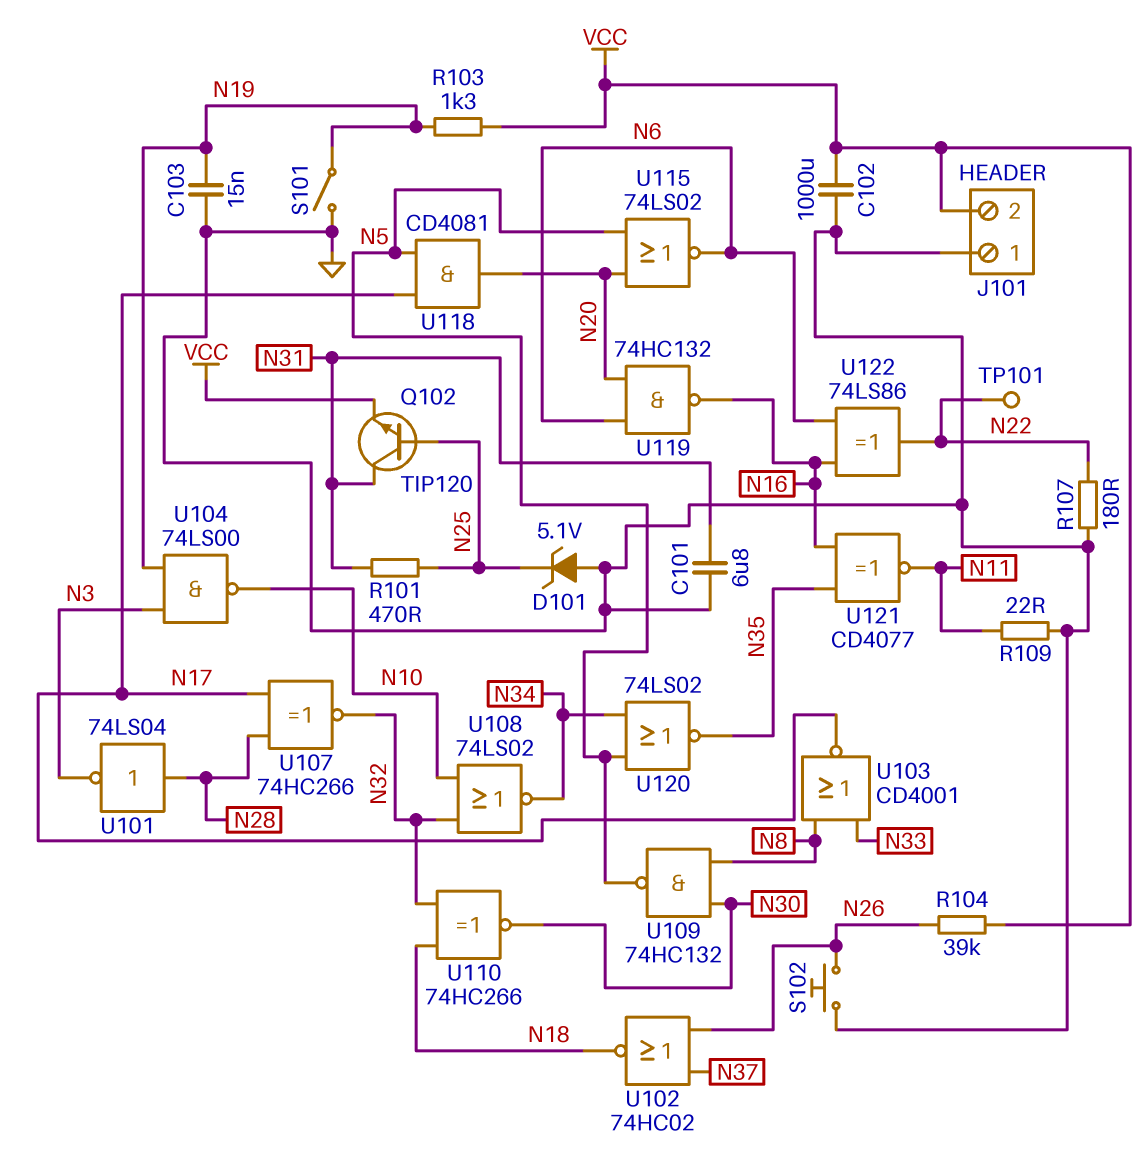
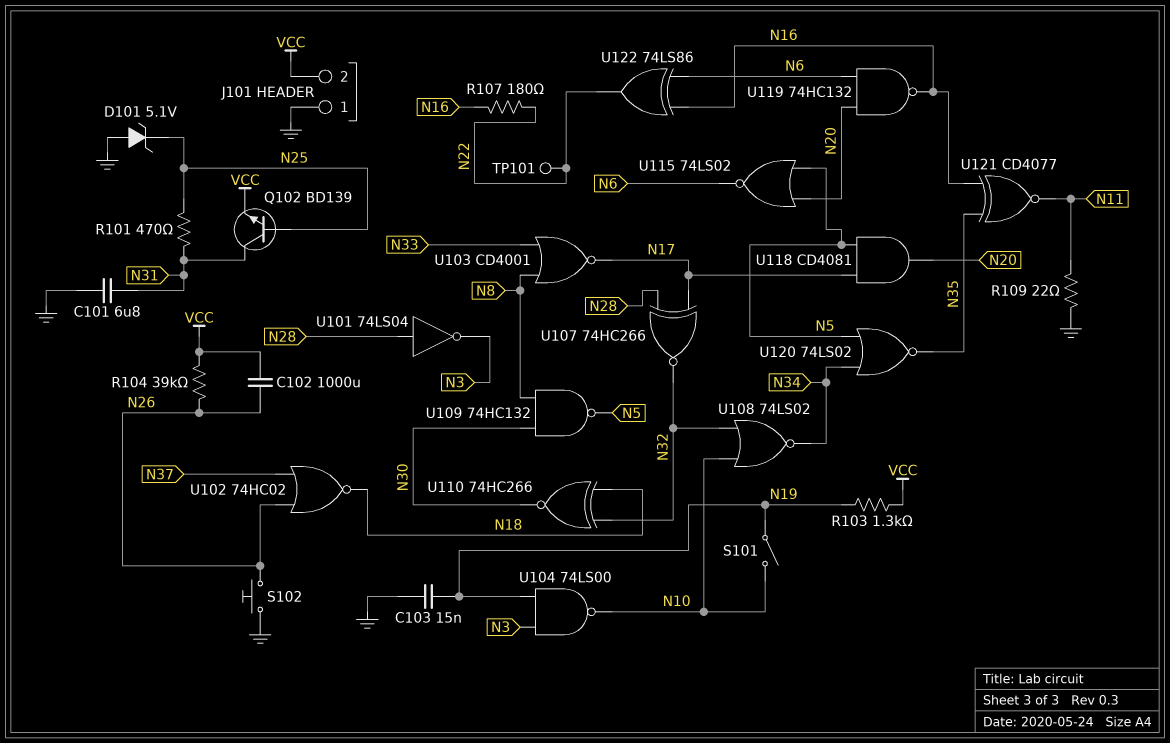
C102: 1000uF (GND, VCC) -> 1000uF (N26, VCC)
Q102: NPN TIP120 (B N25, C N31, E VCC) -> NPN BD139 (B N25, C N31, E VCC)
R107: 180 (GND, N22) -> 180 (N16, N22)
S101: switch (GND, N19) -> switch (N10, N19)

